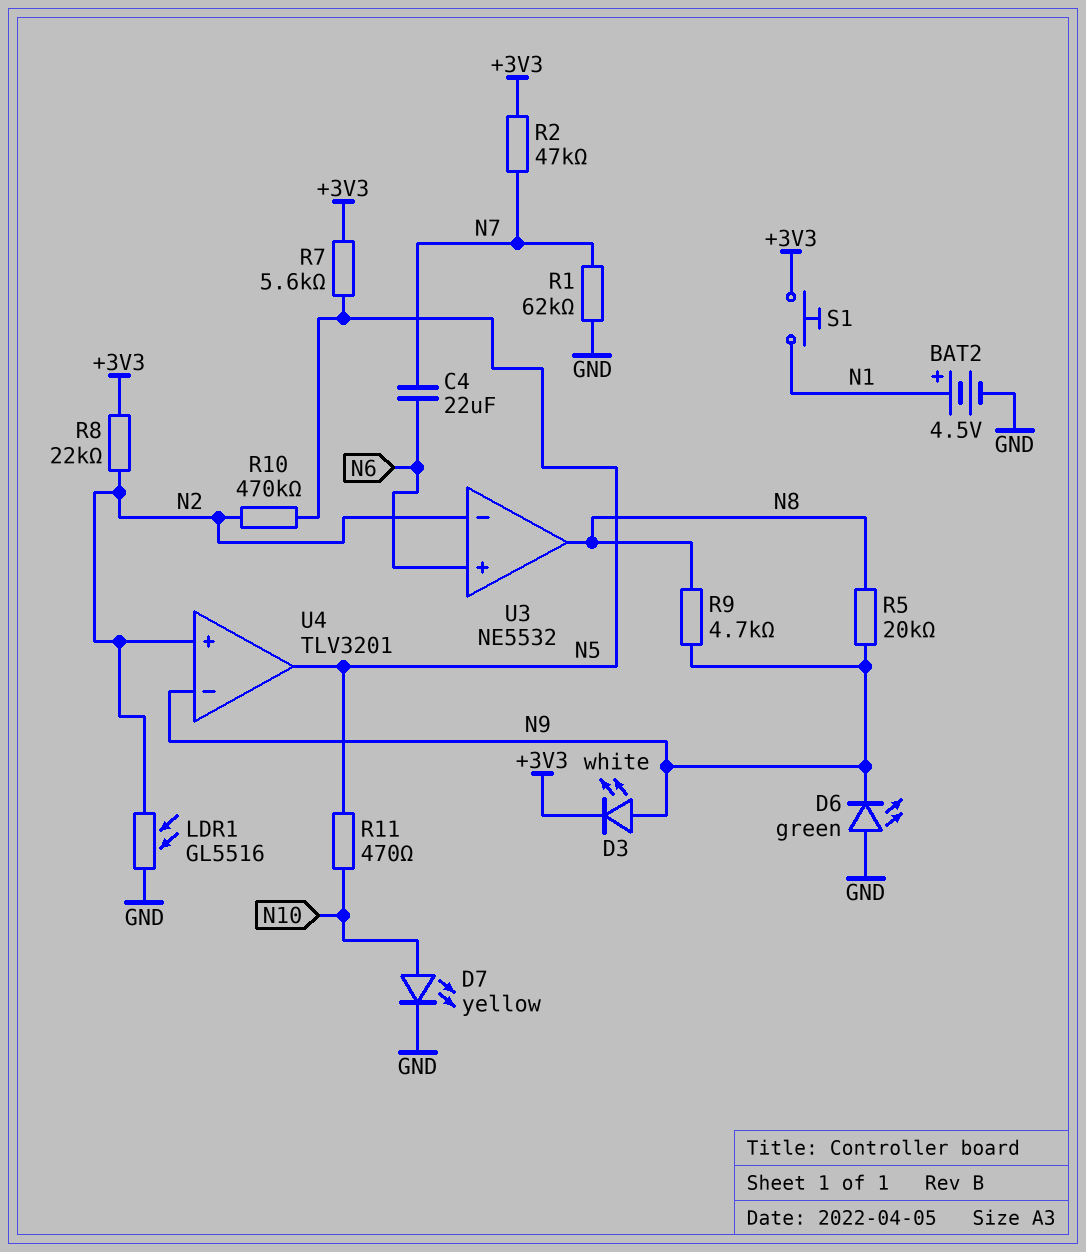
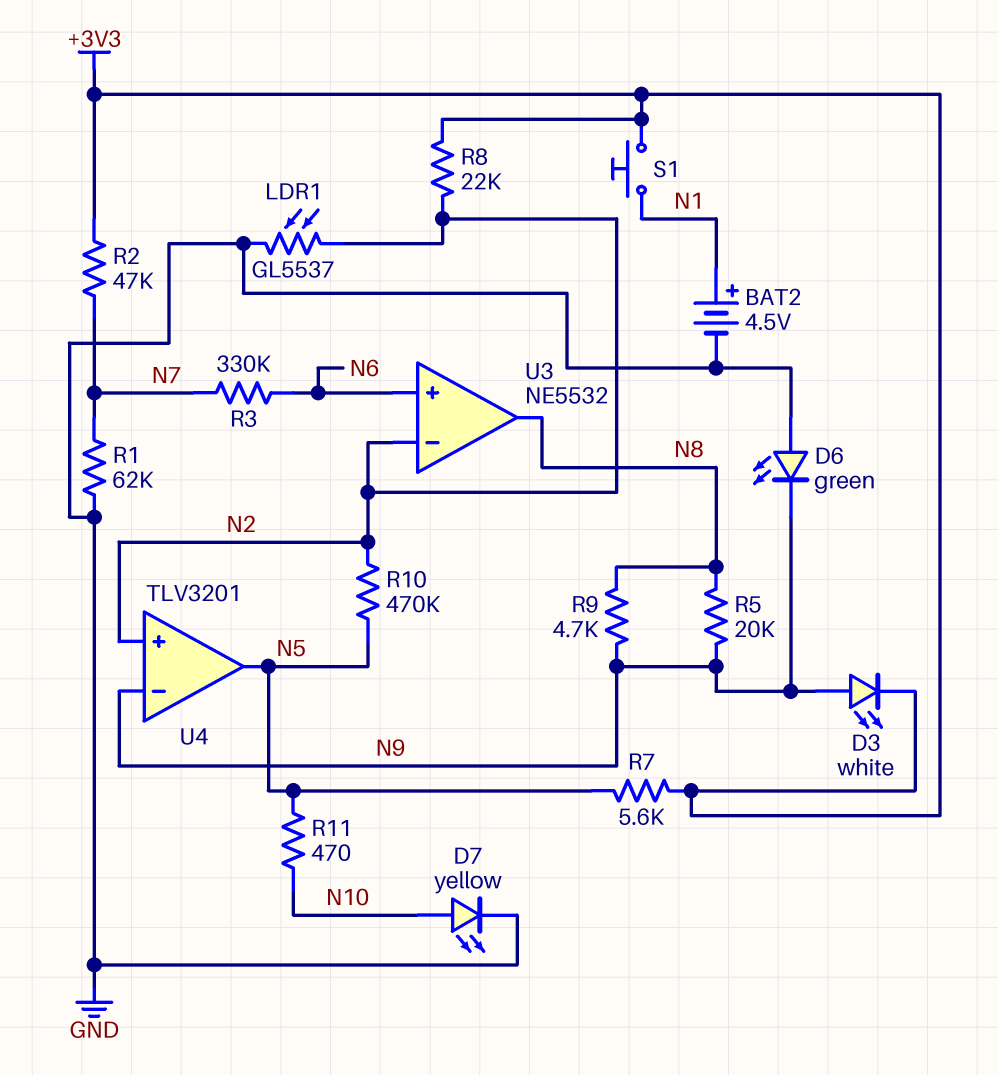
C4: 22uF (N6, N7) -> none
LDR1: GL5516 (GND, N2) -> GL5537 (GND, N2)
R3: none -> 330k (N6, N7)

